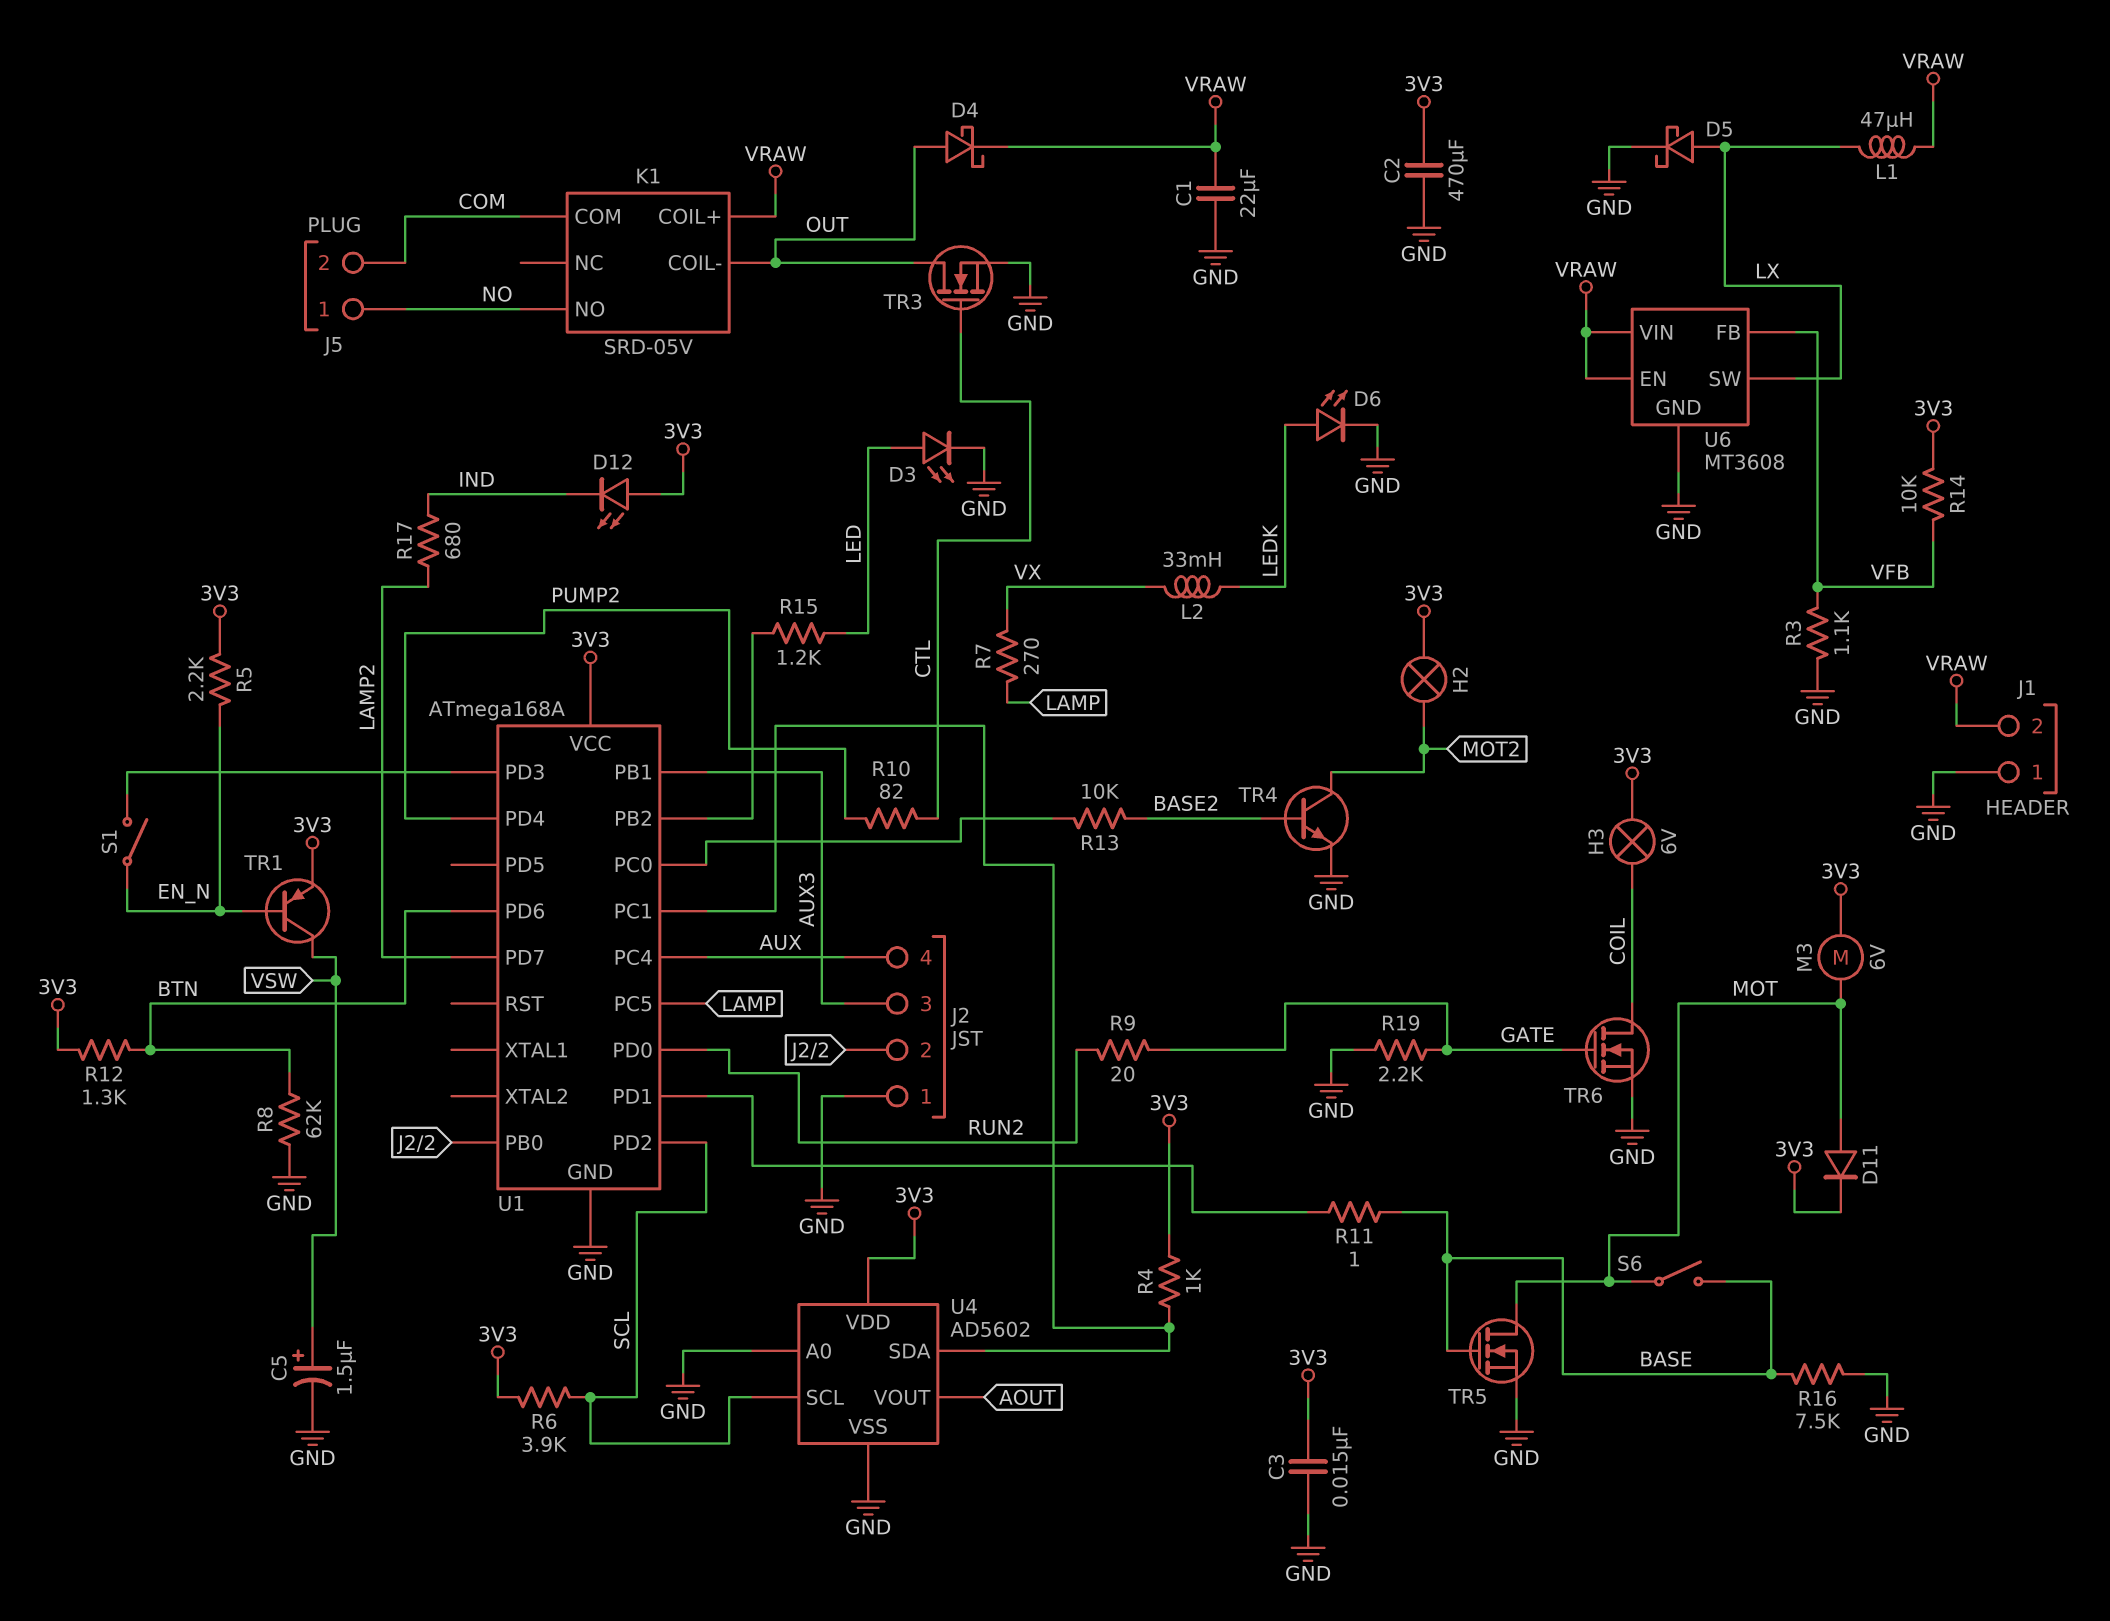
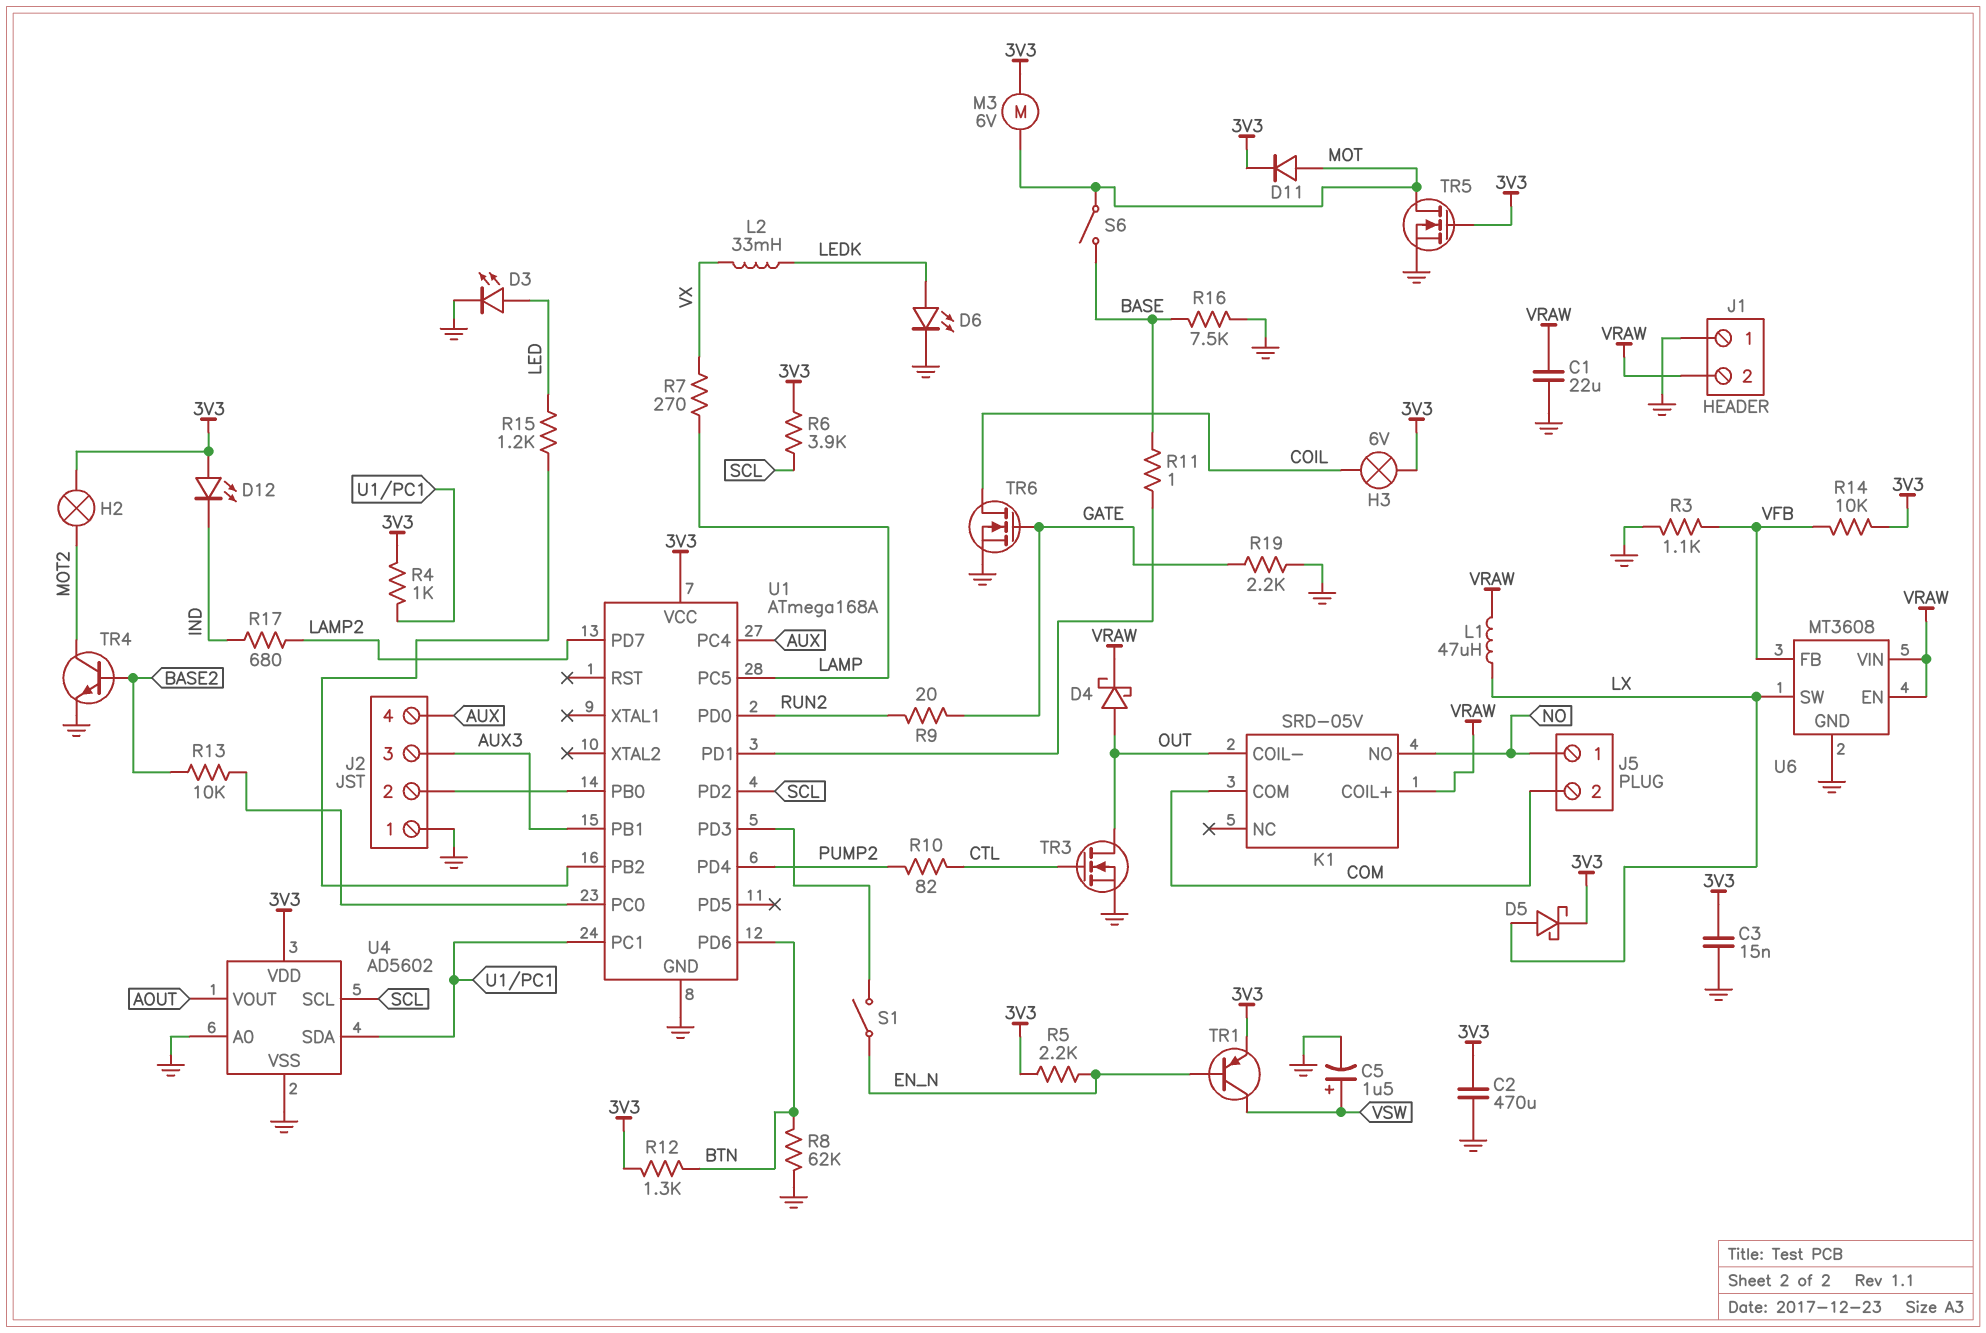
D5: schottky (A LX, K GND) -> schottky (A LX, K 3V3)
TR5: NMOS (G BASE, D MOT, S GND) -> NMOS (G 3V3, D MOT, S GND)

